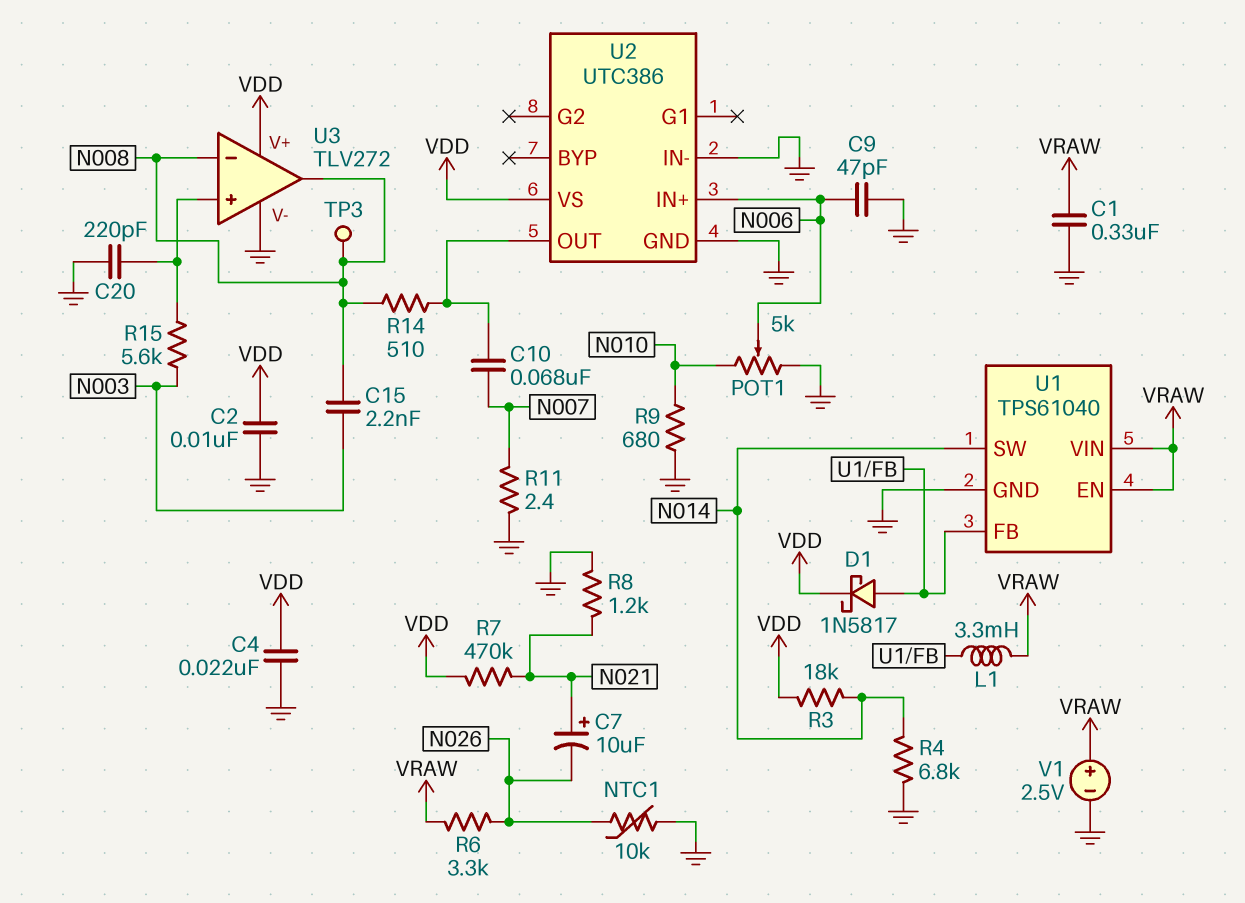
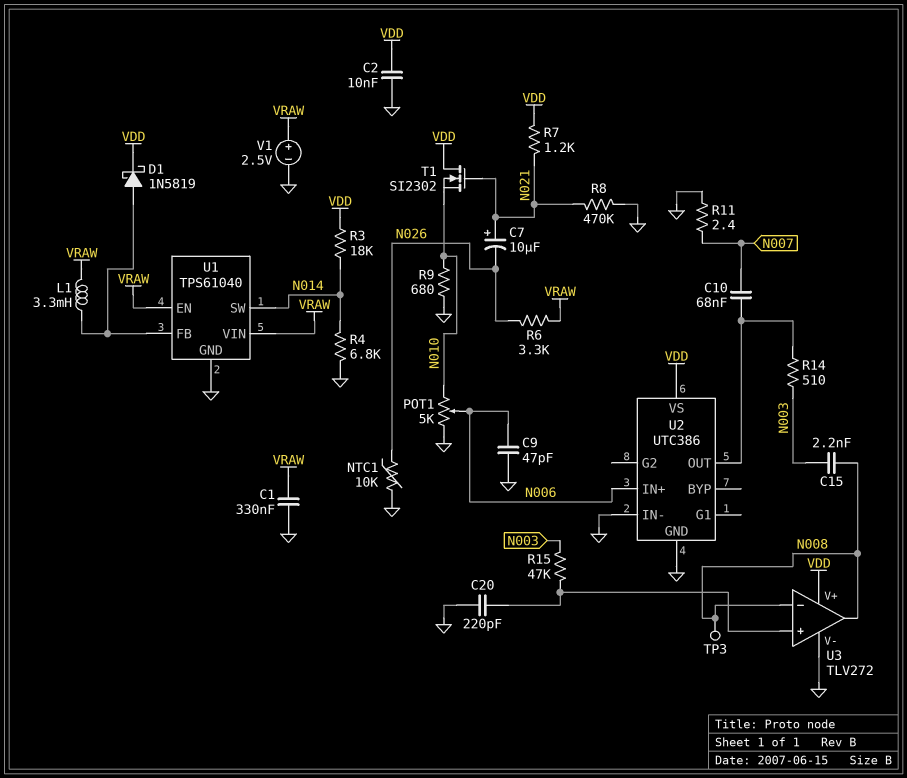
C4: 22nF (GND, VDD) -> none
D1: schottky 1N5817 (A U1/FB, K VDD) -> schottky 1N5819 (A U1/FB, K VDD)
R7: 470k (N021, VDD) -> 1.2k (N021, VDD)
R8: 1.2k (GND, N021) -> 470k (GND, N021)
R14: 510 (N008, U2/OUT) -> 510 (N003, U2/OUT)
R15: 5.6k (N003, U3/in+) -> 47k (N003, U3/in+)
T1: none -> NMOS SI2302 (G N021, D VDD, S N010)

